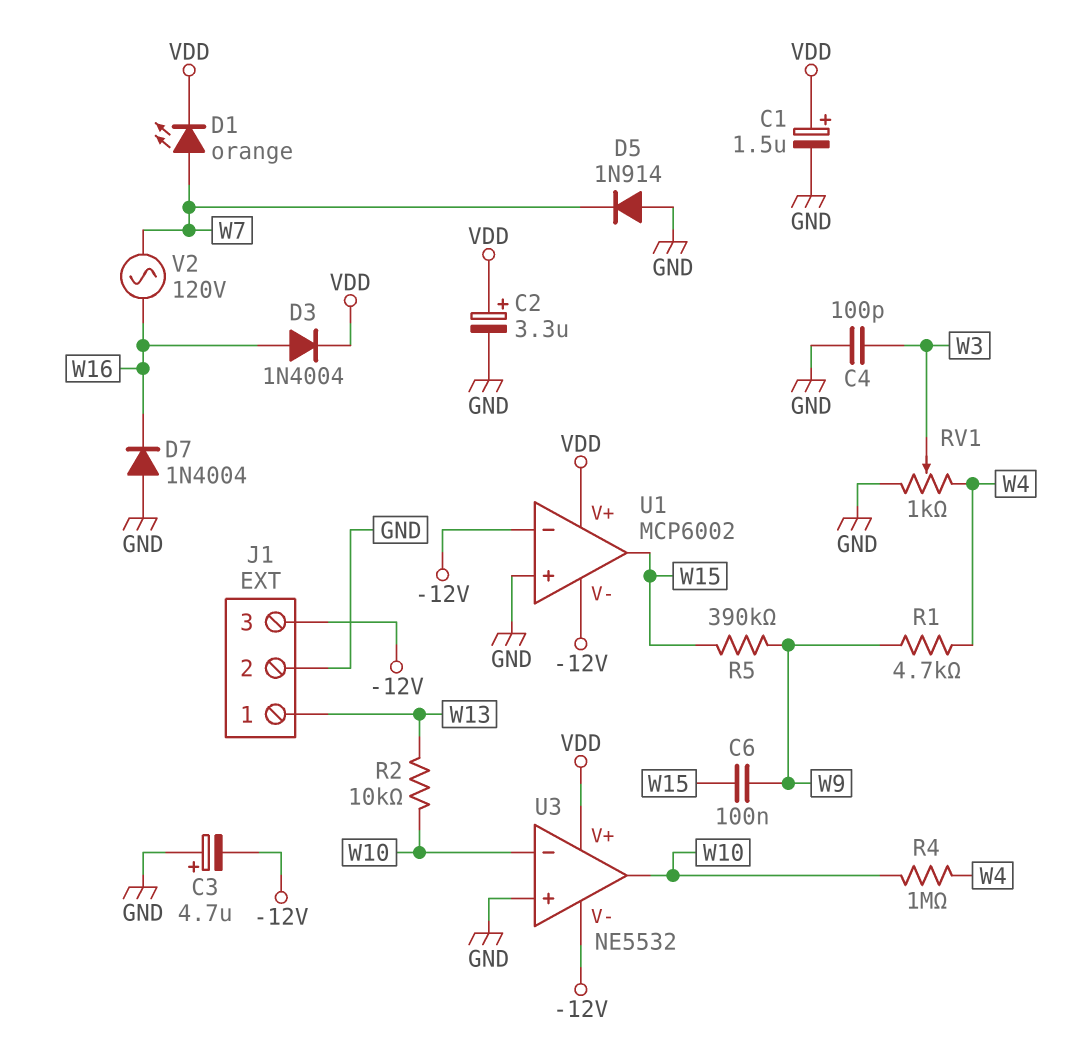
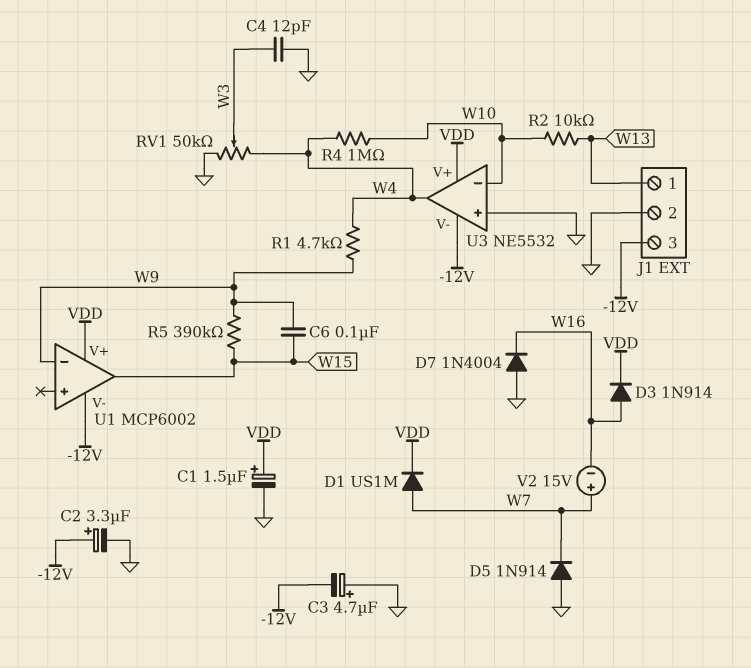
C2: 3.3uF (plus VDD, minus GND) -> 3.3uF (plus -12V, minus GND)
C4: 100pF (GND, W3) -> 12pF (GND, W3)
D1: LED orange (A W7, K VDD) -> diode US1M (A W7, K VDD)
D3: diode 1N4004 (A W16, K VDD) -> diode 1N914 (A W16, K VDD)
RV1: 1k (GND, W4, wiper W3) -> 50k (GND, W4, wiper W3)
U1 pin in+: GND -> none
U1 pin in-: -12V -> W9
U3 pin out: W10 -> W4
V2: AC 120V (W7, W16) -> 15V (plus W7, minus W16)

